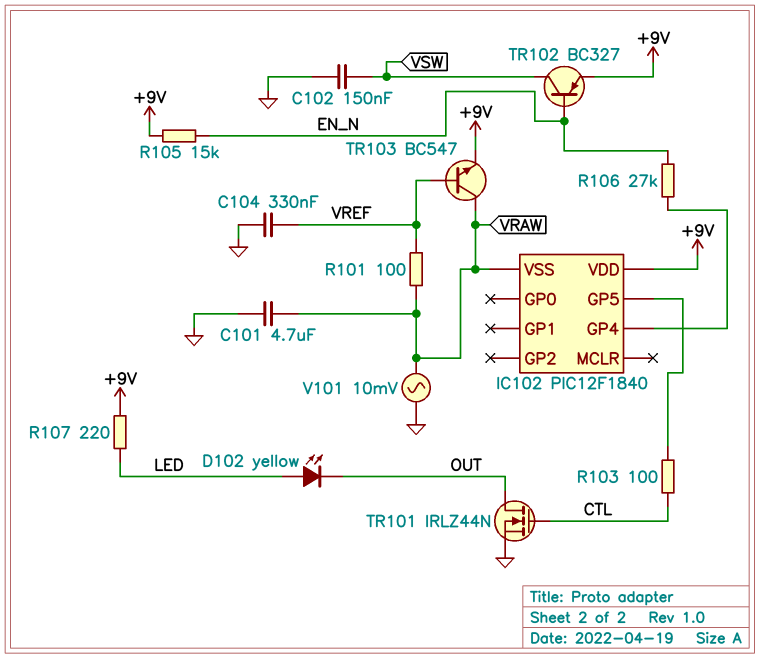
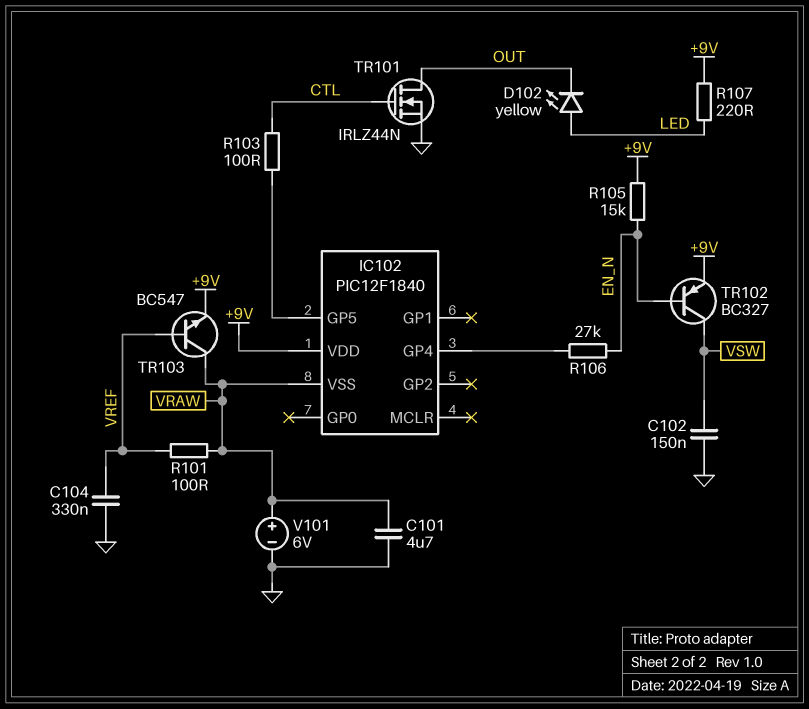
V101: AC 10mV (GND, VRAW) -> 6V (plus VRAW, minus GND)

